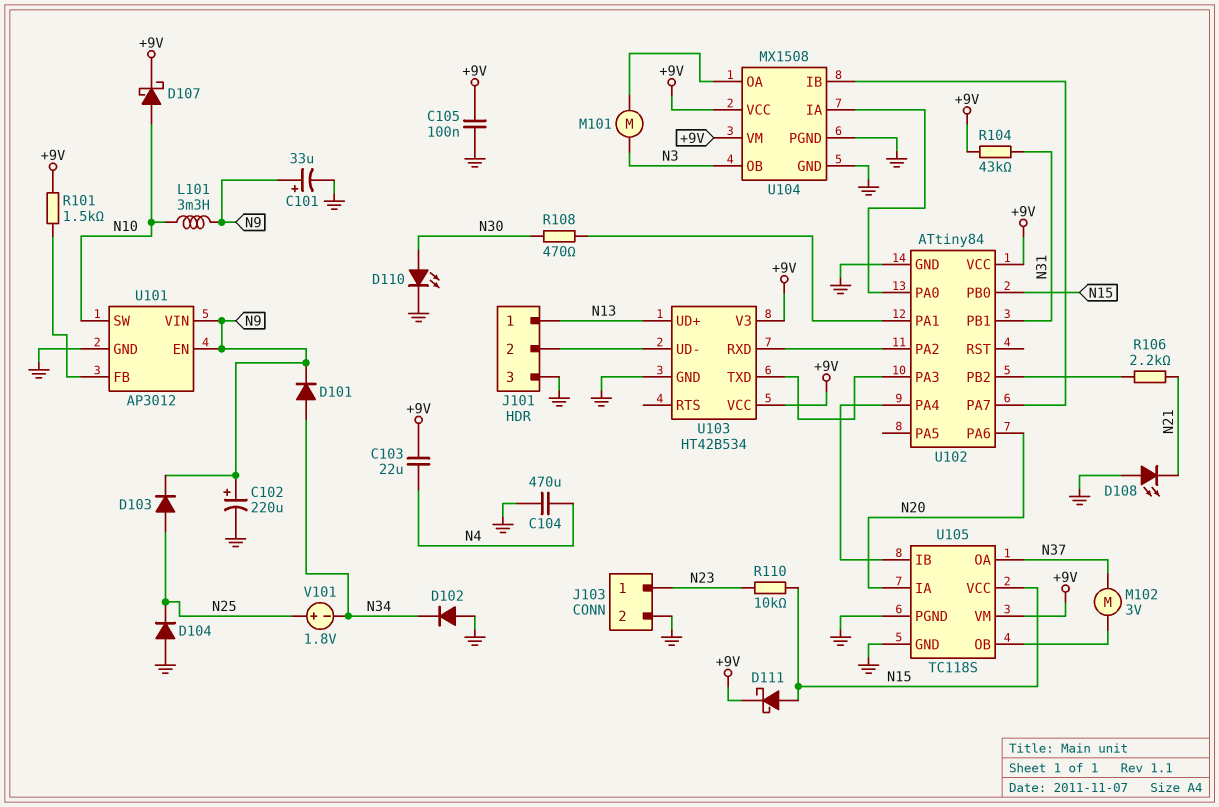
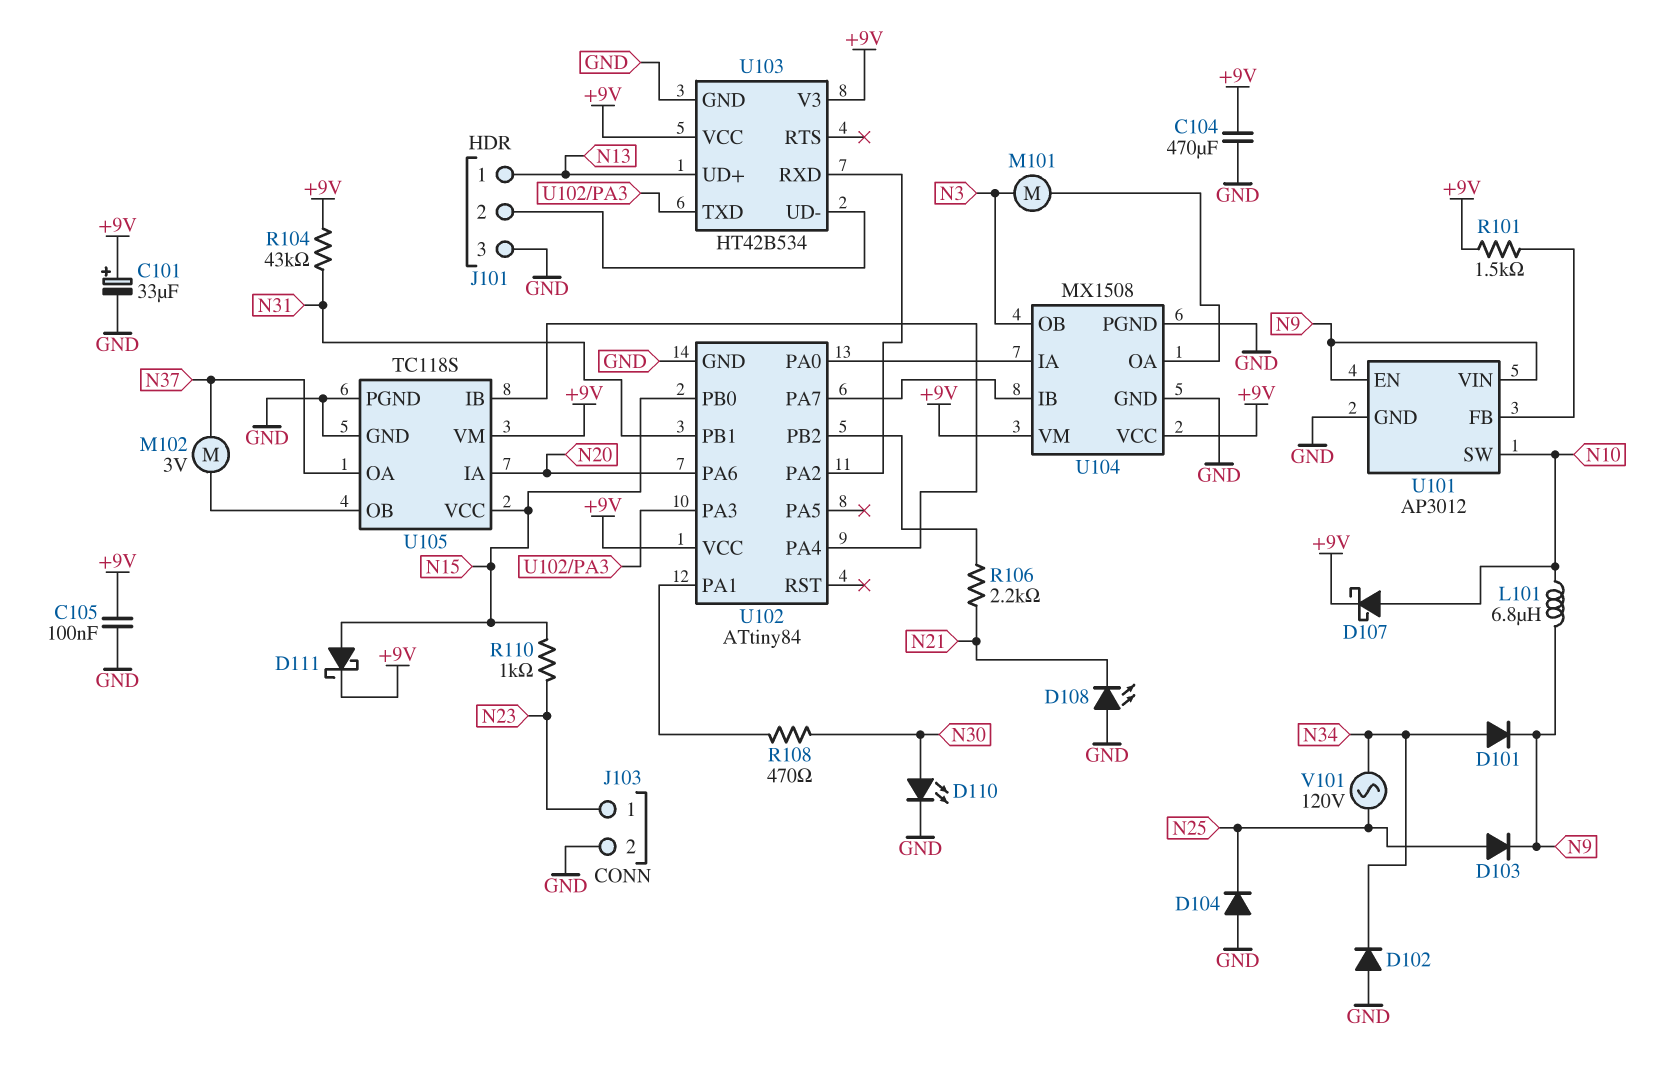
C101: 33uF (plus N9, minus GND) -> 33uF (plus +9V, minus GND)
C102: 220uF (plus N9, minus GND) -> none
C103: 22uF (+9V, N4) -> none
C104: 470uF (GND, N4) -> 470uF (+9V, GND)
L101: 3.3mH (N9, N10) -> 6.8uH (N9, N10)
R110: 10k (N15, N23) -> 1k (N15, N23)
V101: 1.8V (plus N25, minus N34) -> AC 120V (N25, N34)

